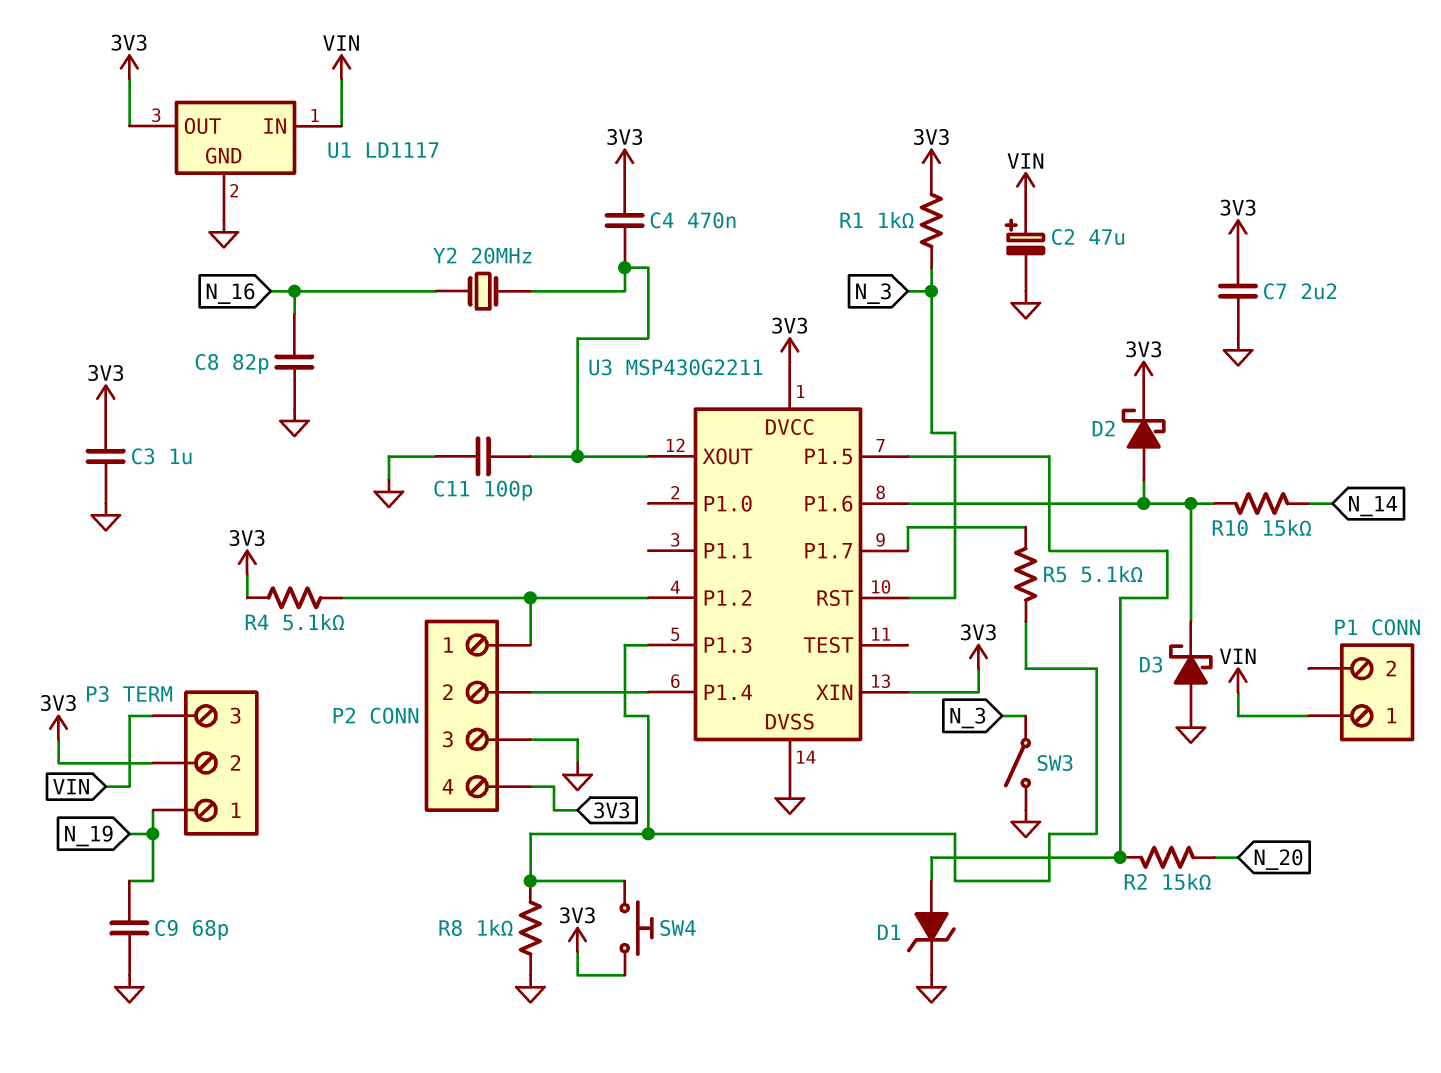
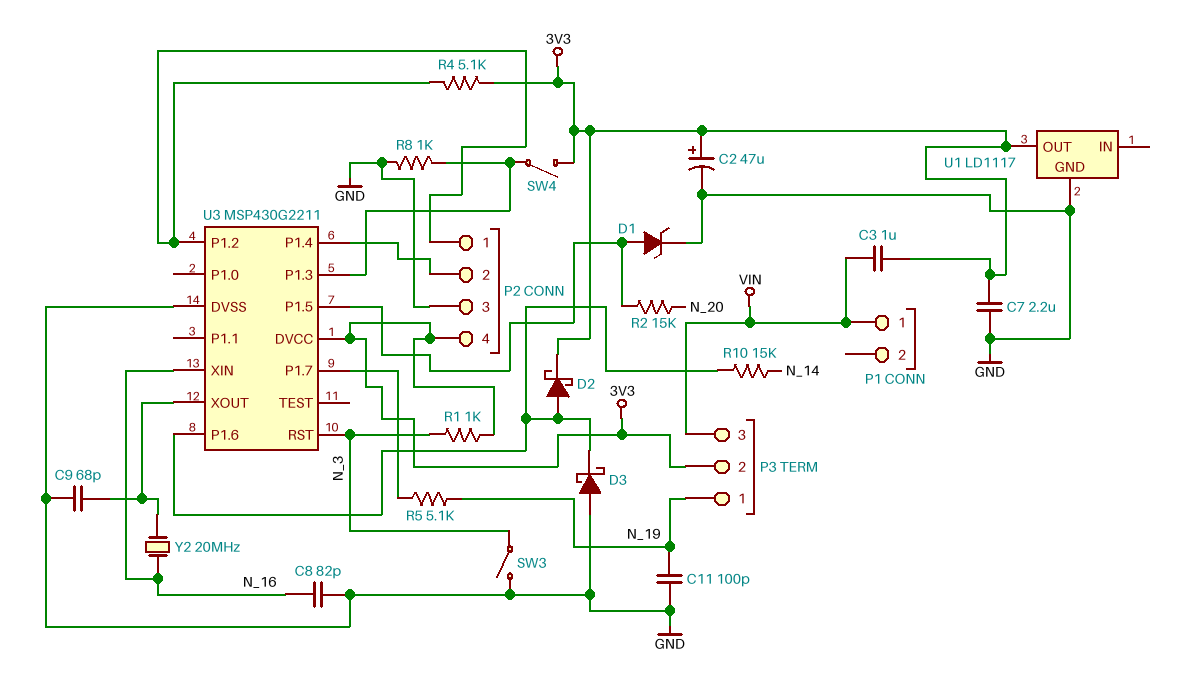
C2: 47uF (plus VIN, minus GND) -> 47uF (plus 3V3, minus GND)
C3: 1uF (3V3, GND) -> 1uF (3V3, VIN)
C4: 470nF (3V3, U3/XOUT) -> none
C9: 68pF (GND, N_19) -> 68pF (GND, U3/XOUT)
C11: 100pF (GND, U3/XOUT) -> 100pF (GND, N_19)
R5: 5.1k (U3/P1.3, U3/P1.7) -> 5.1k (N_19, U3/P1.7)
SW4: button (3V3, U3/P1.3) -> switch (3V3, U3/P1.3)
U1 pin IN: VIN -> none
U3 pin XIN: 3V3 -> N_16

